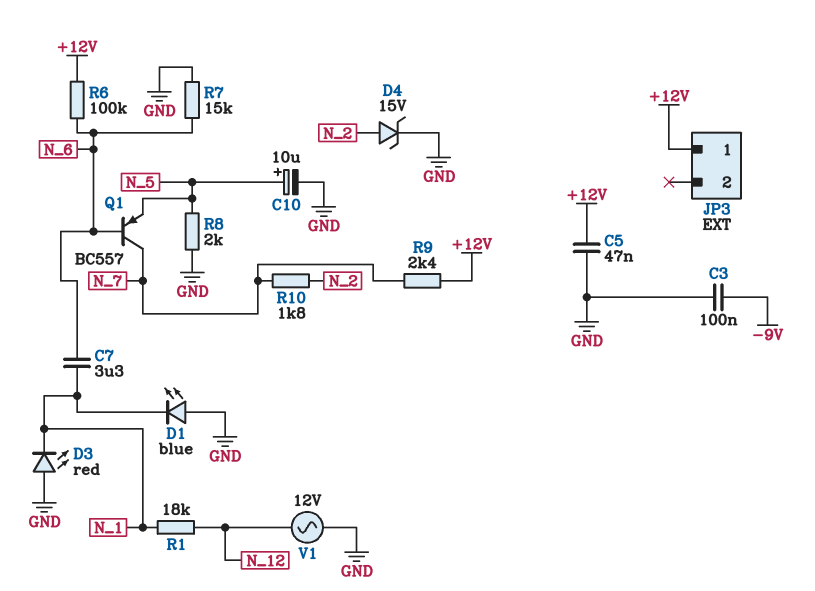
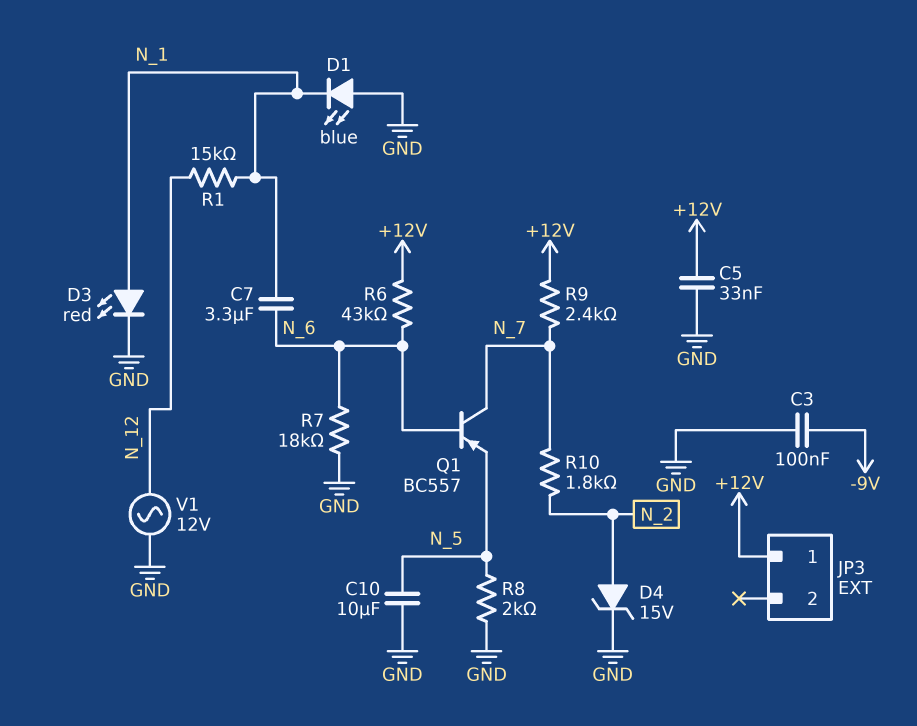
C5: 47nF (+12V, GND) -> 33nF (+12V, GND)
C10: 10uF (plus N_5, minus GND) -> 10uF (GND, N_5)
D3: LED red (A GND, K N_1) -> LED red (A N_1, K GND)
R1: 18k (N_1, N_12) -> 15k (N_1, N_12)
R6: 100k (+12V, N_6) -> 43k (+12V, N_6)
R7: 15k (GND, N_6) -> 18k (GND, N_6)

